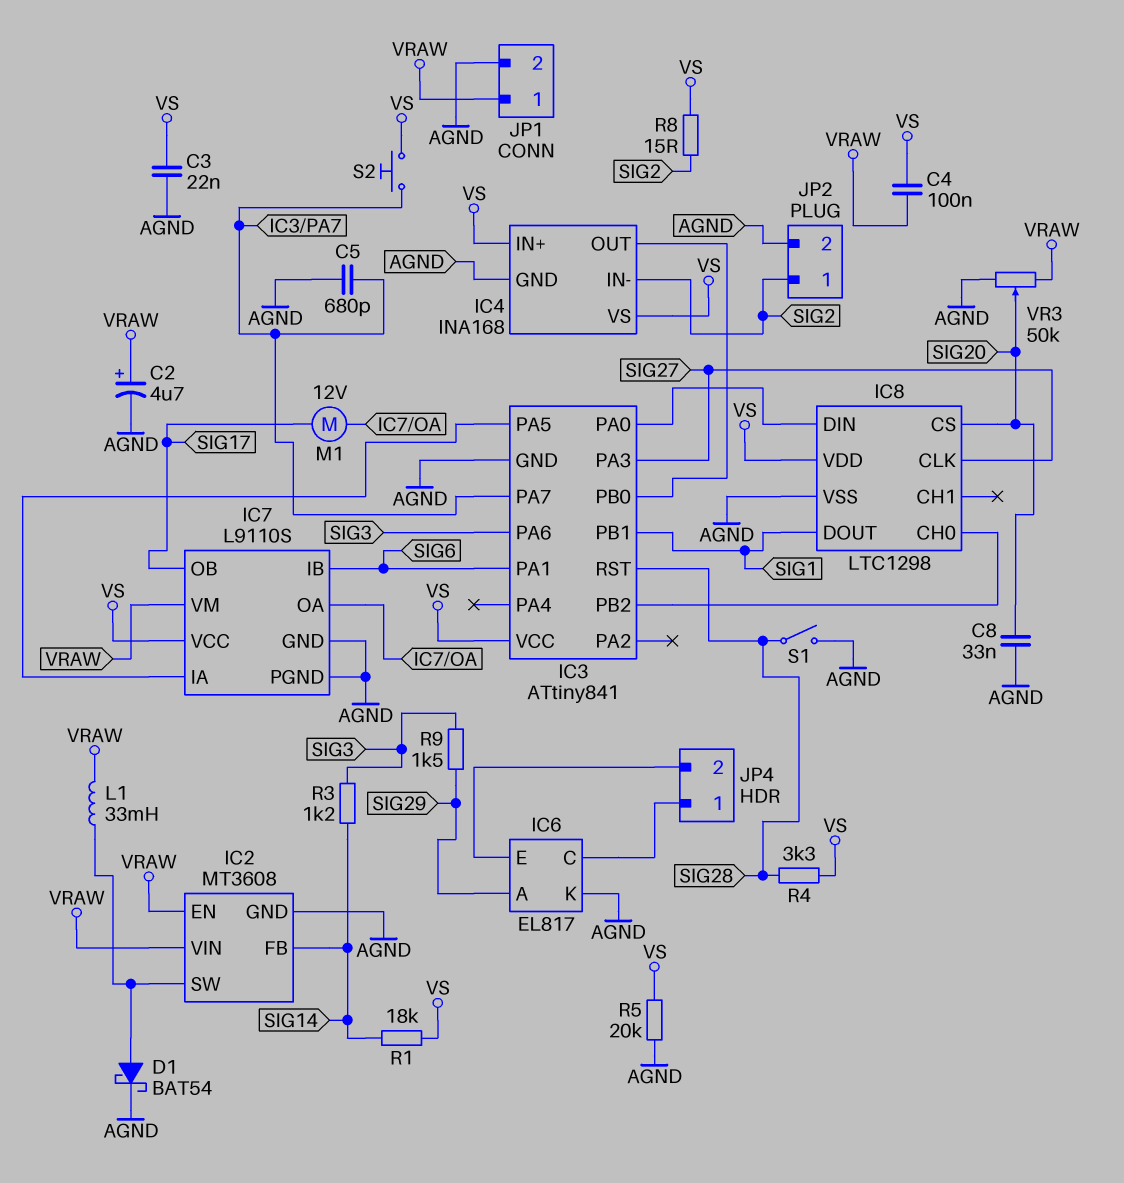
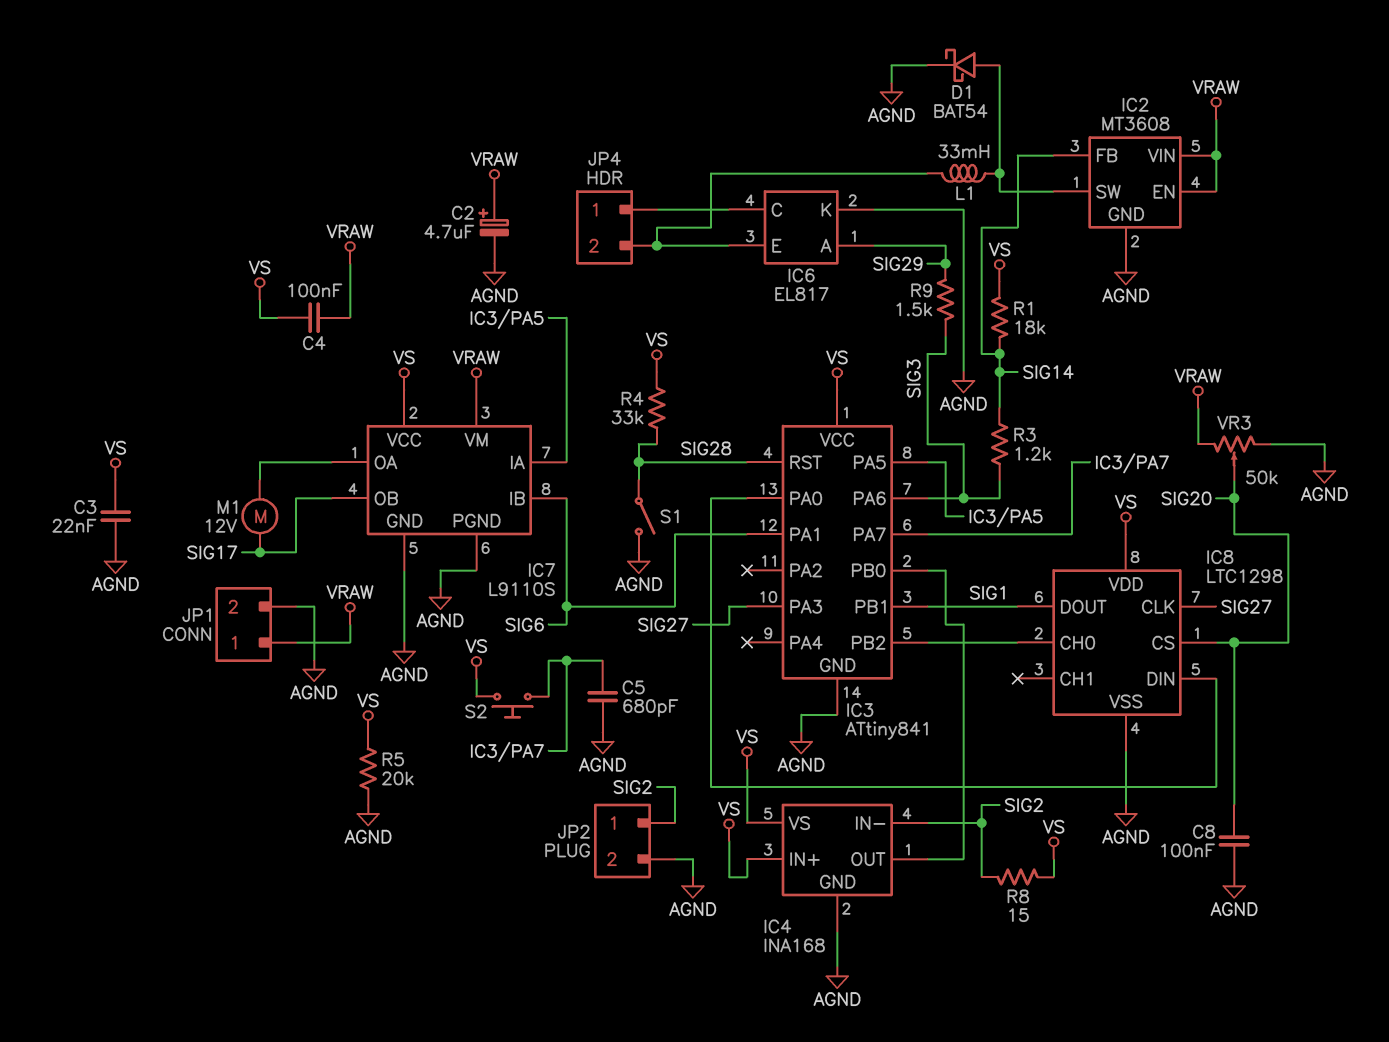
C8: 33nF (AGND, SIG20) -> 100nF (AGND, SIG20)
L1: 33mH (IC2/SW, VRAW) -> 33mH (IC2/SW, IC6/E)
R4: 3.3k (SIG28, VS) -> 33k (SIG28, VS)

